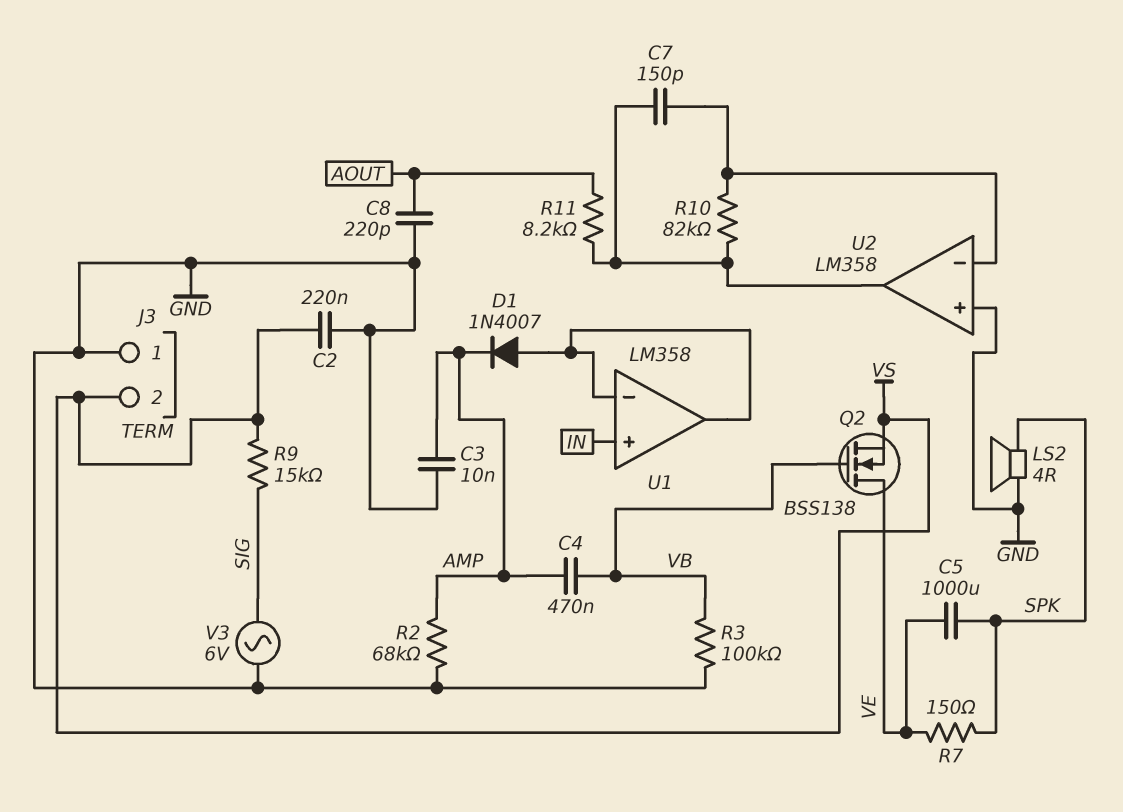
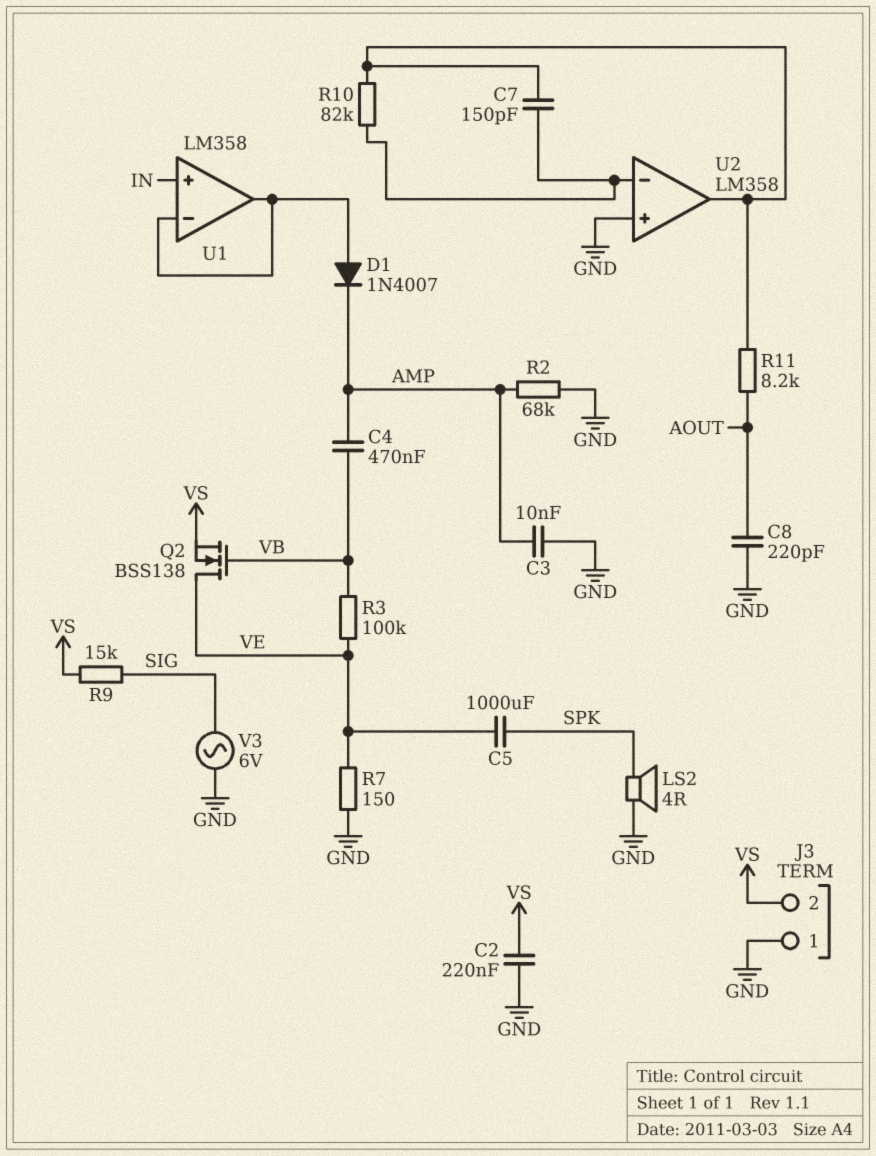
R3: 100k (GND, VB) -> 100k (VB, VE)
R7: 150 (SPK, VE) -> 150 (GND, VE)

